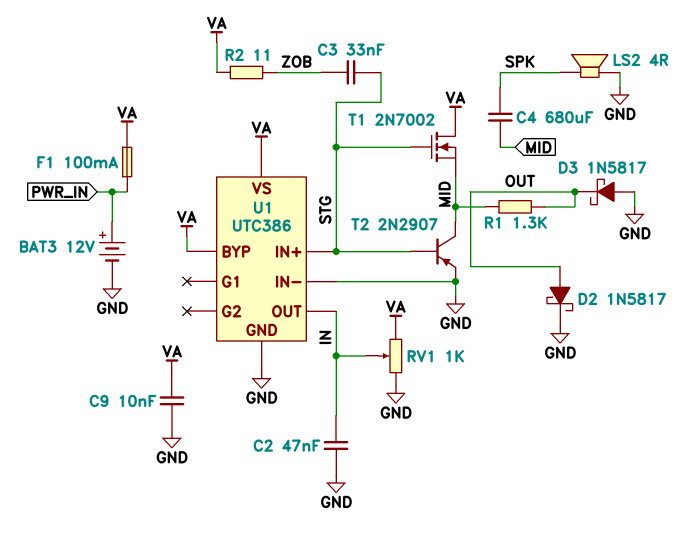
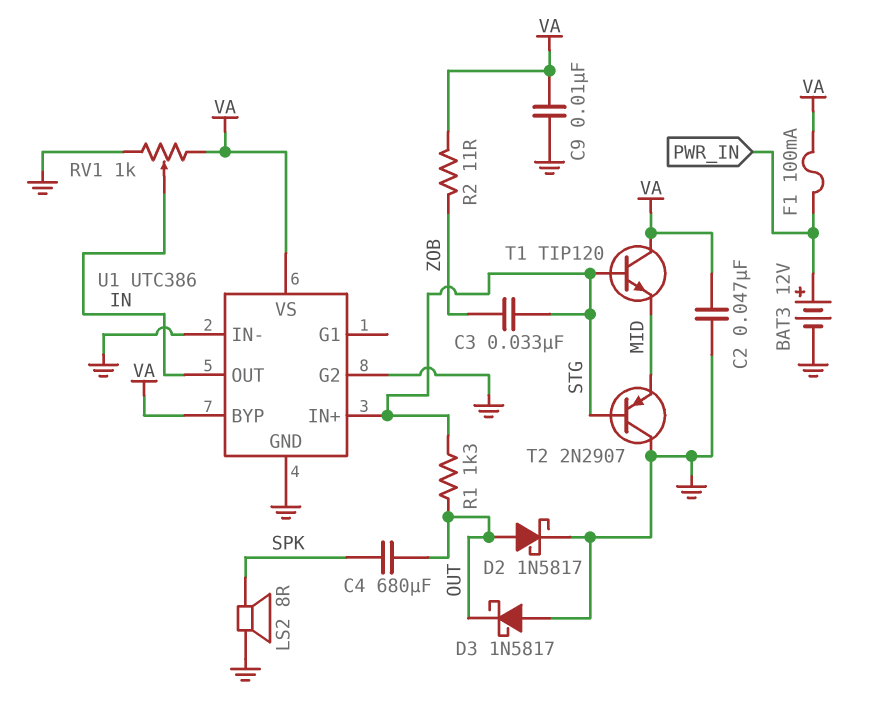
C2: 47nF (GND, IN) -> 47nF (GND, VA)
C4: 680uF (MID, SPK) -> 680uF (OUT, SPK)
LS2: speaker 4R (GND, SPK) -> speaker 8R (GND, SPK)
R1: 1.3k (MID, OUT) -> 1.3k (OUT, STG)
T1: NMOS 2N7002 (G STG, D VA, S MID) -> NPN TIP120 (B STG, C VA, E MID)
T2: PNP 2N2907 (B STG, C MID, E GND) -> PNP 2N2907 (B STG, C GND, E MID)
U1 pin G2: none -> GND

